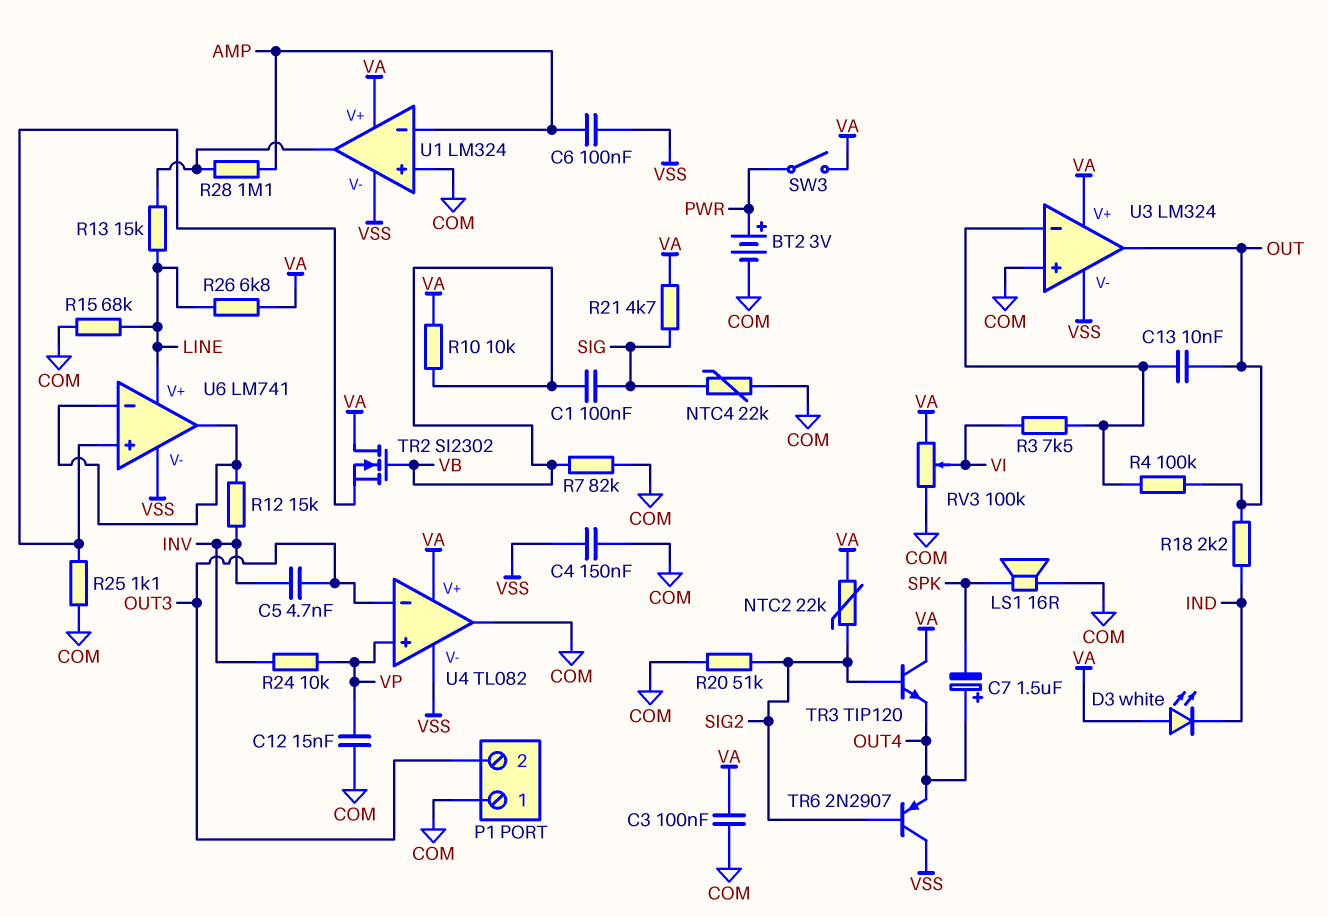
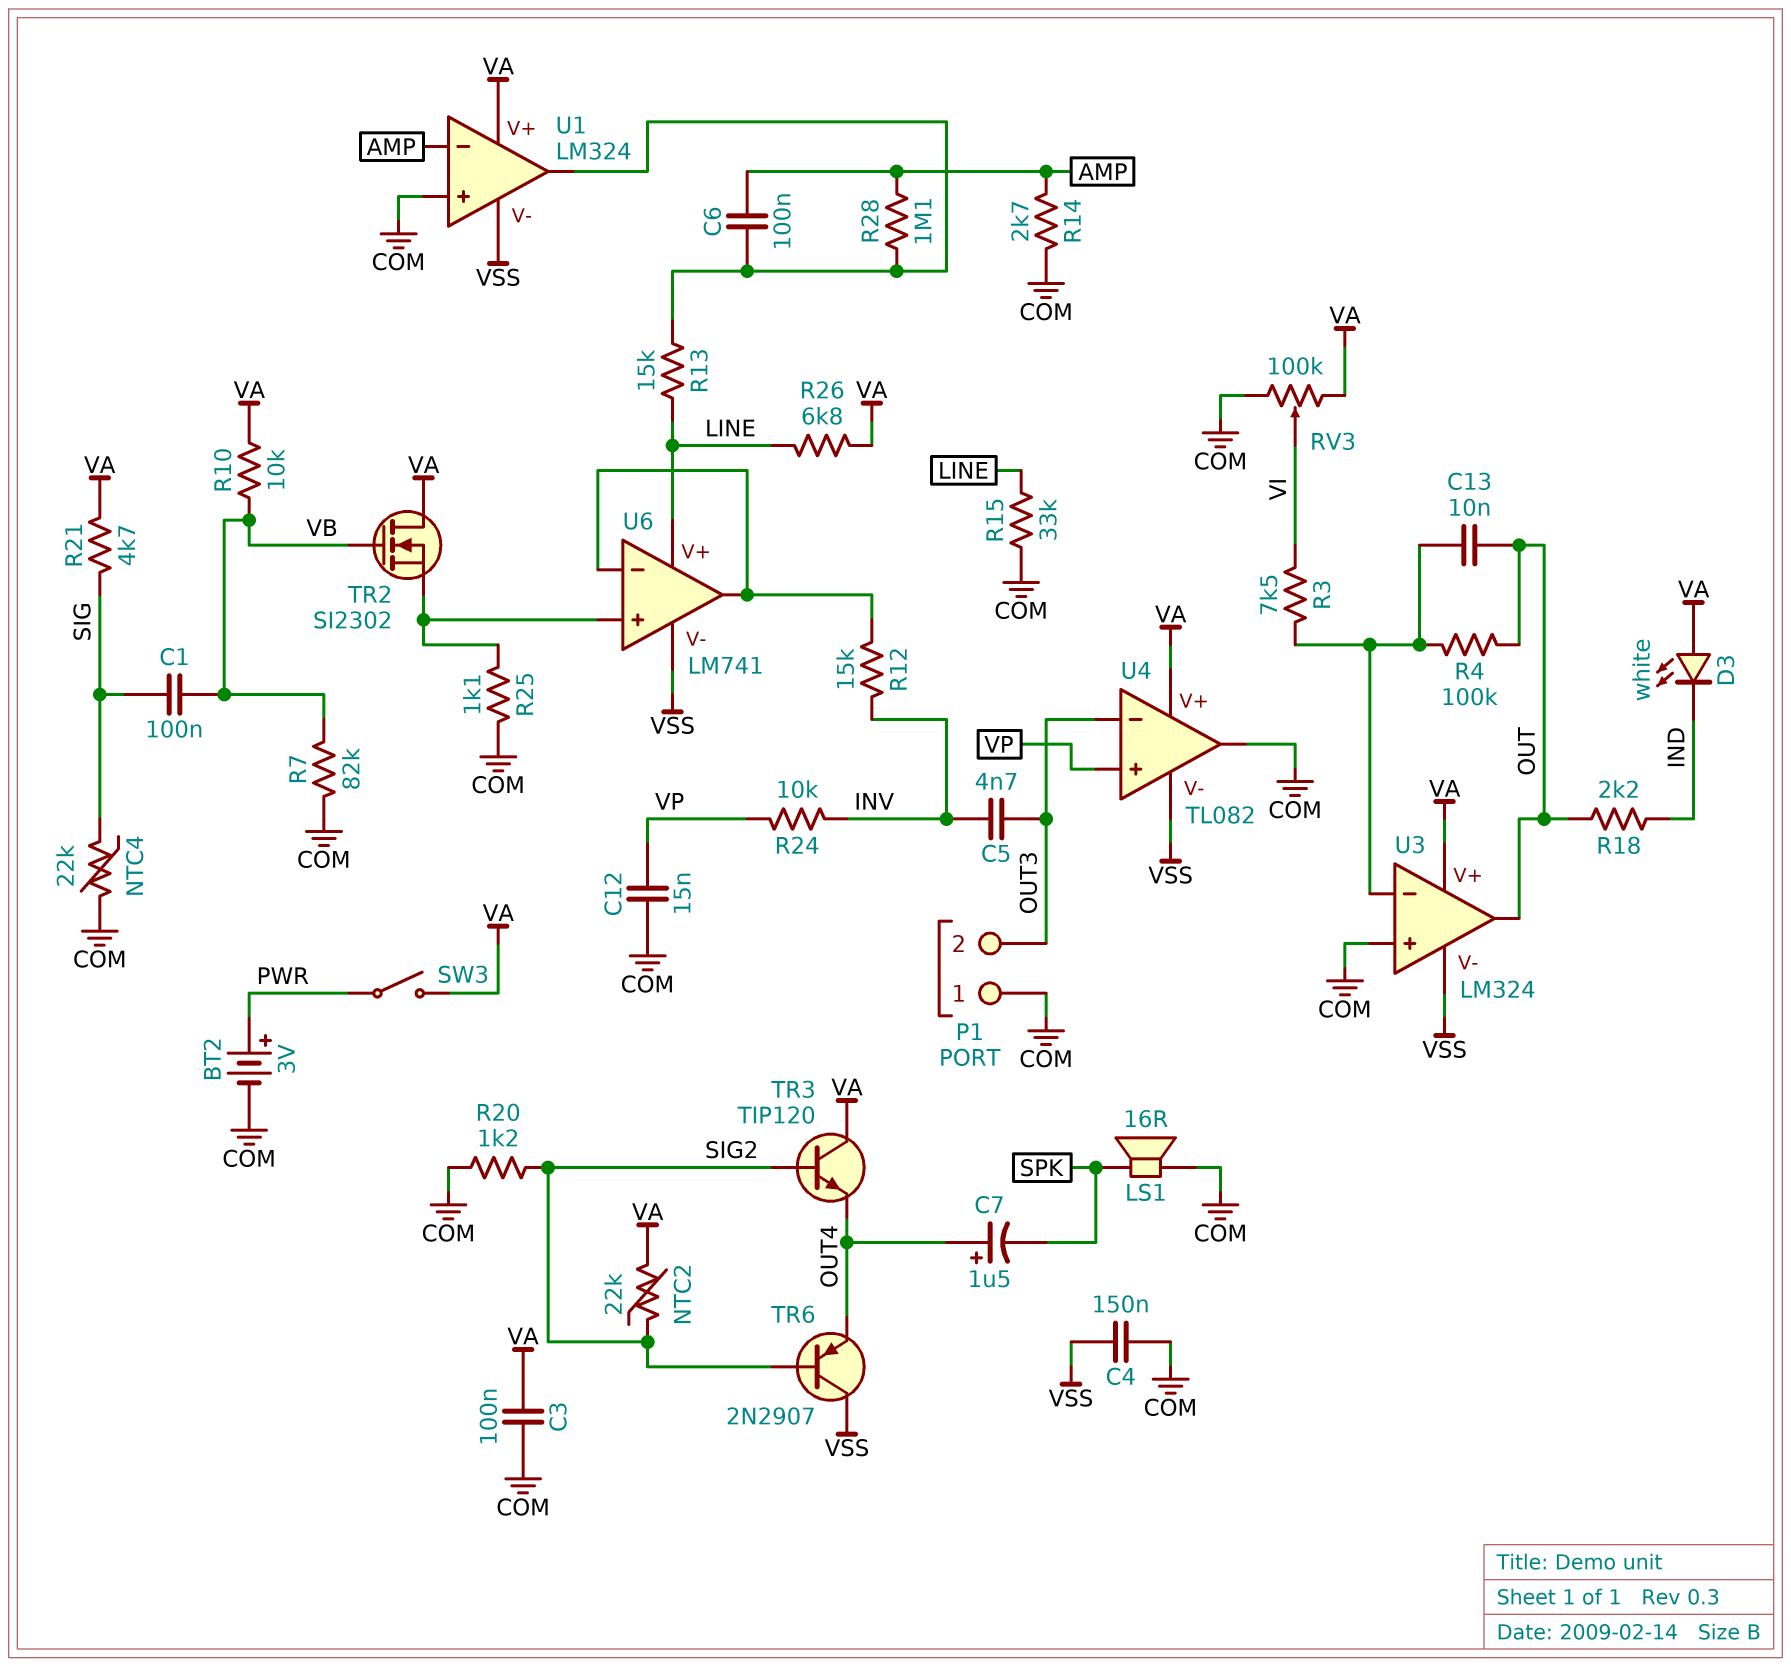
C6: 100nF (AMP, VSS) -> 100nF (AMP, U1/out)
R14: none -> 2.7k (AMP, COM)
R15: 68k (COM, LINE) -> 33k (COM, LINE)
R20: 51k (COM, SIG2) -> 1.2k (COM, SIG2)

